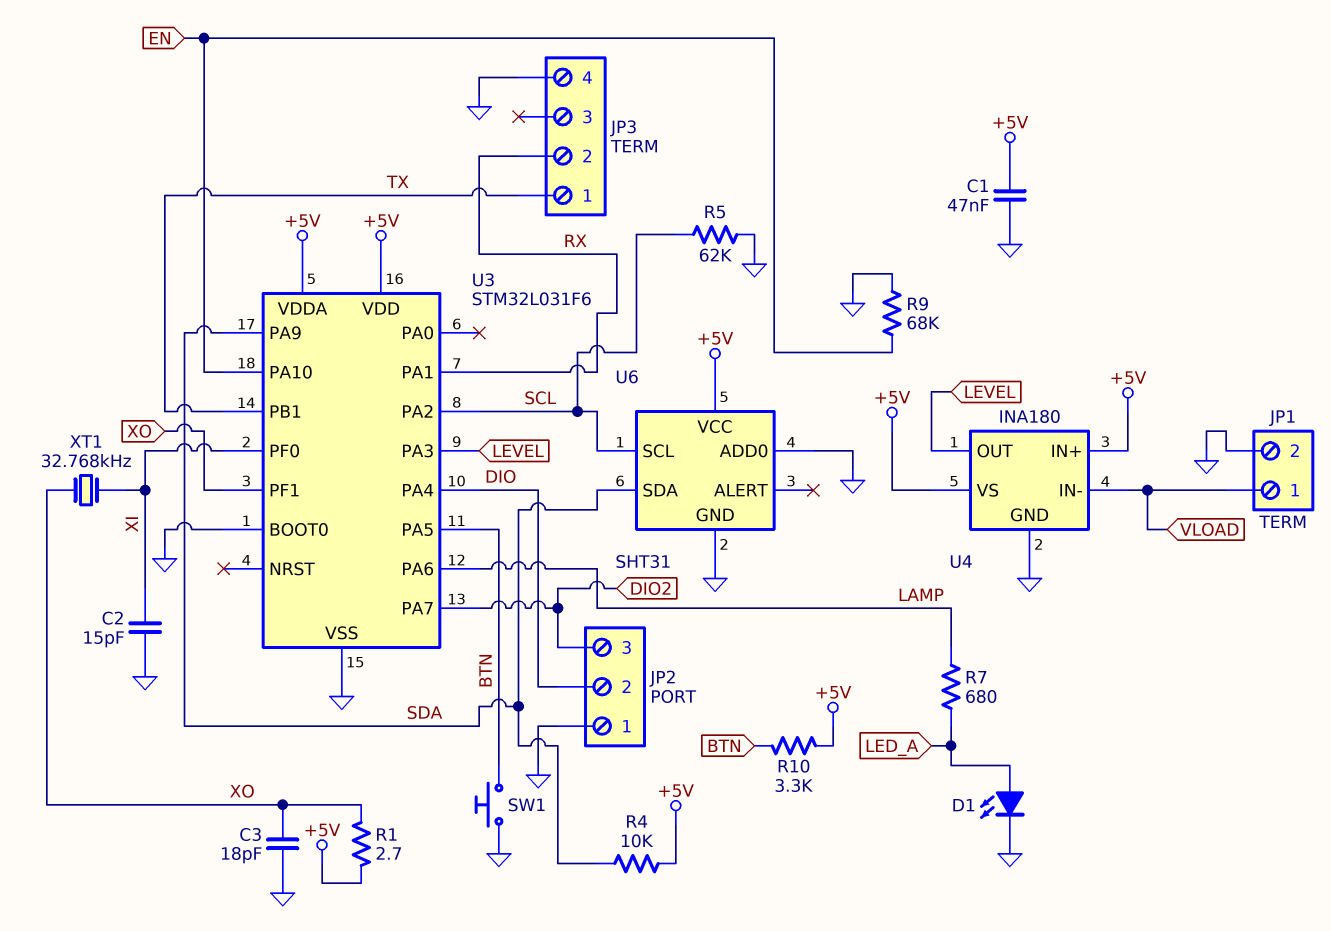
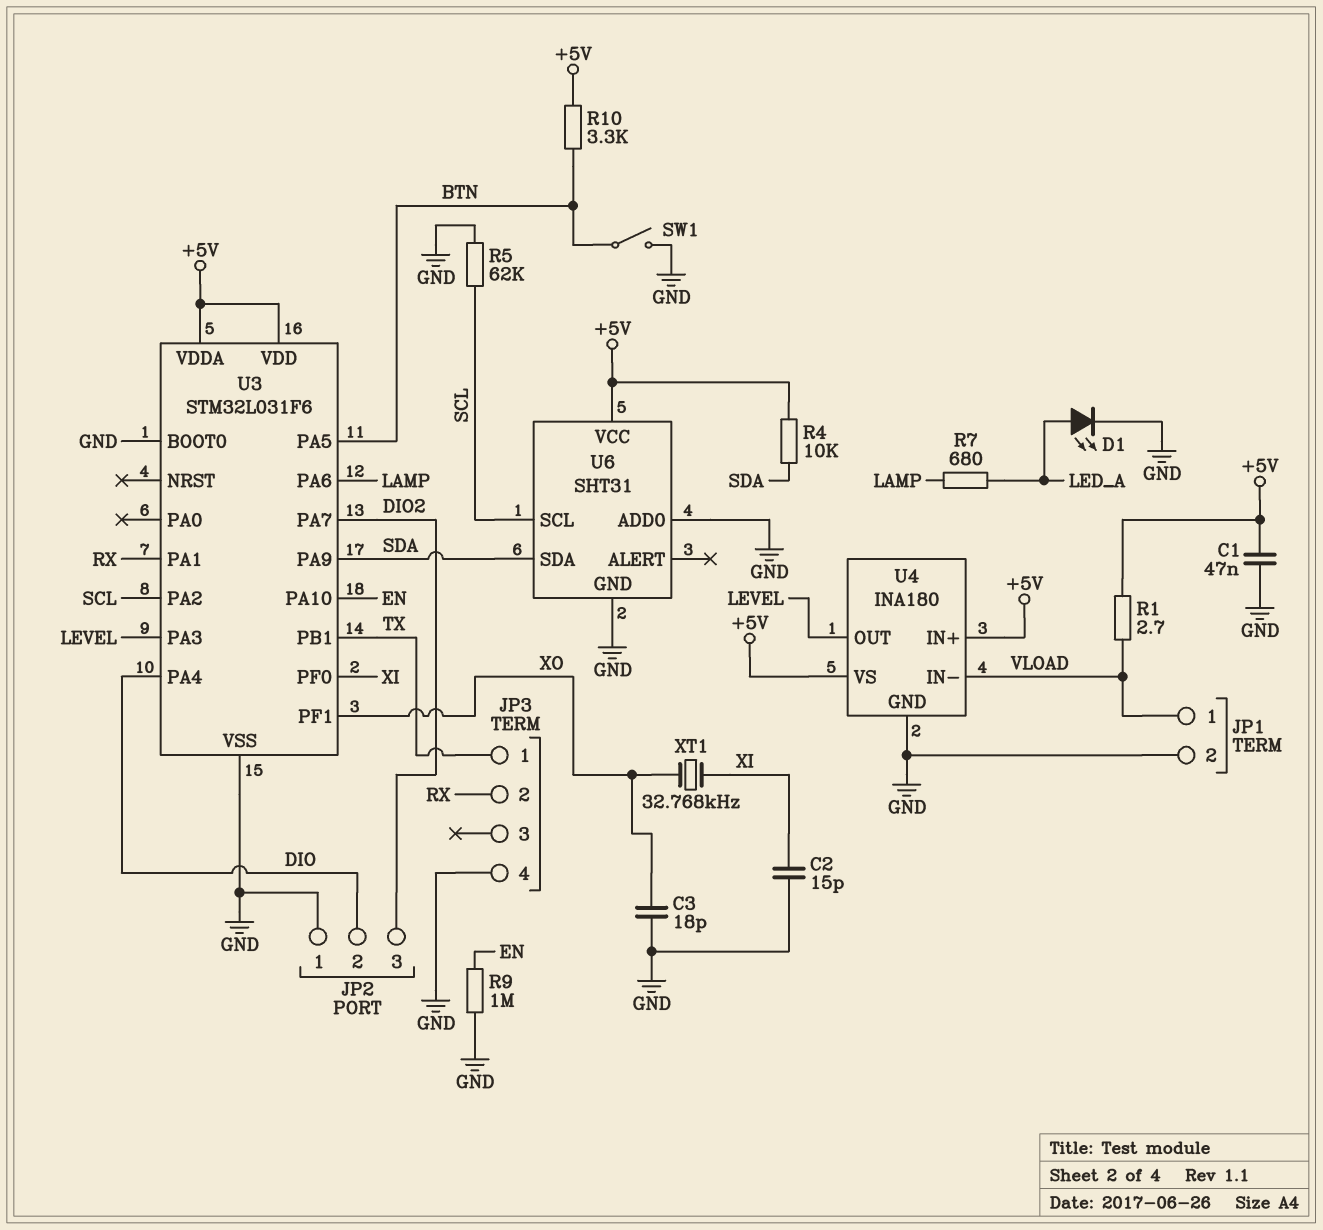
R1: 2.7 (+5V, XO) -> 2.7 (+5V, VLOAD)
R9: 68k (EN, GND) -> 1M (EN, GND)
SW1: button (BTN, GND) -> switch (BTN, GND)

